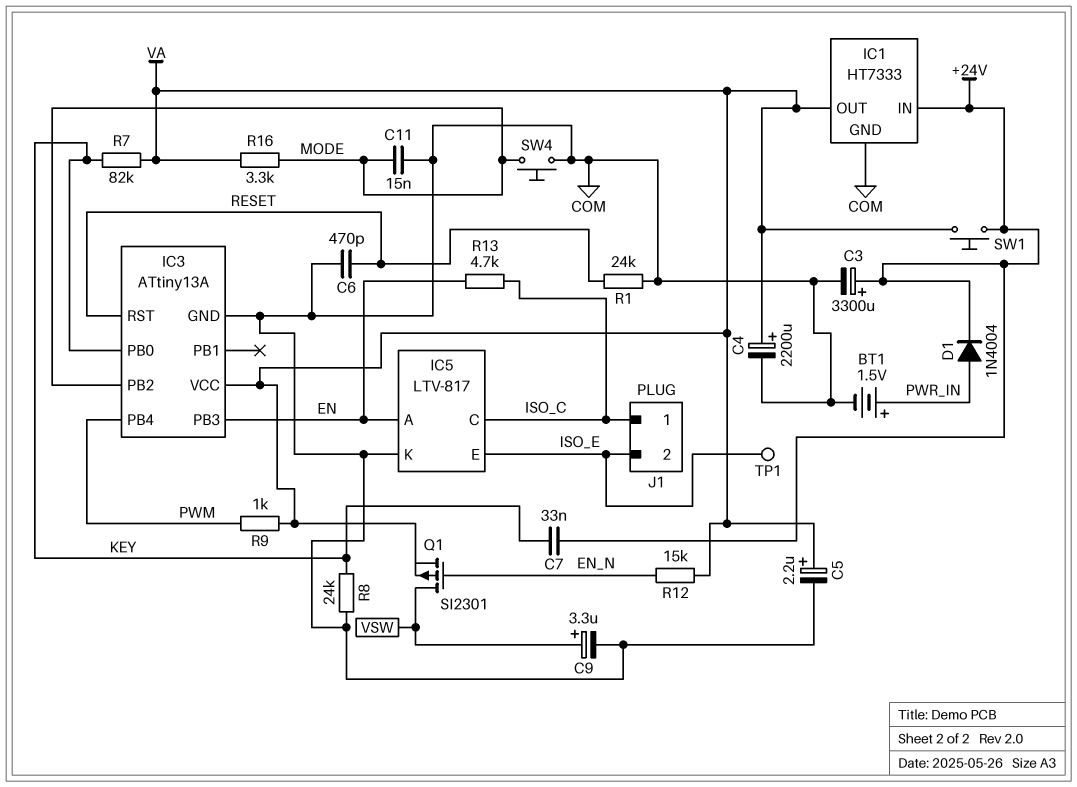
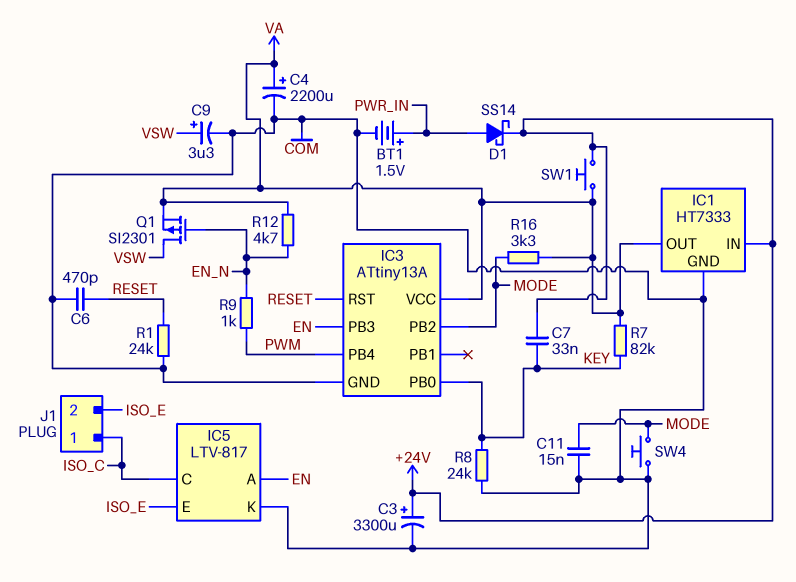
C5: 2.2uF (plus VA, minus COM) -> none
D1: diode 1N4004 (A PWR_IN, K +24V) -> schottky SS14 (A PWR_IN, K +24V)
R9: 1k (PWM, VA) -> 1k (EN_N, PWM)
R12: 15k (EN_N, VA) -> 4.7k (EN_N, VA)
R13: 4.7k (EN, ISO_C) -> none
TP1: test point (ISO_E) -> none

